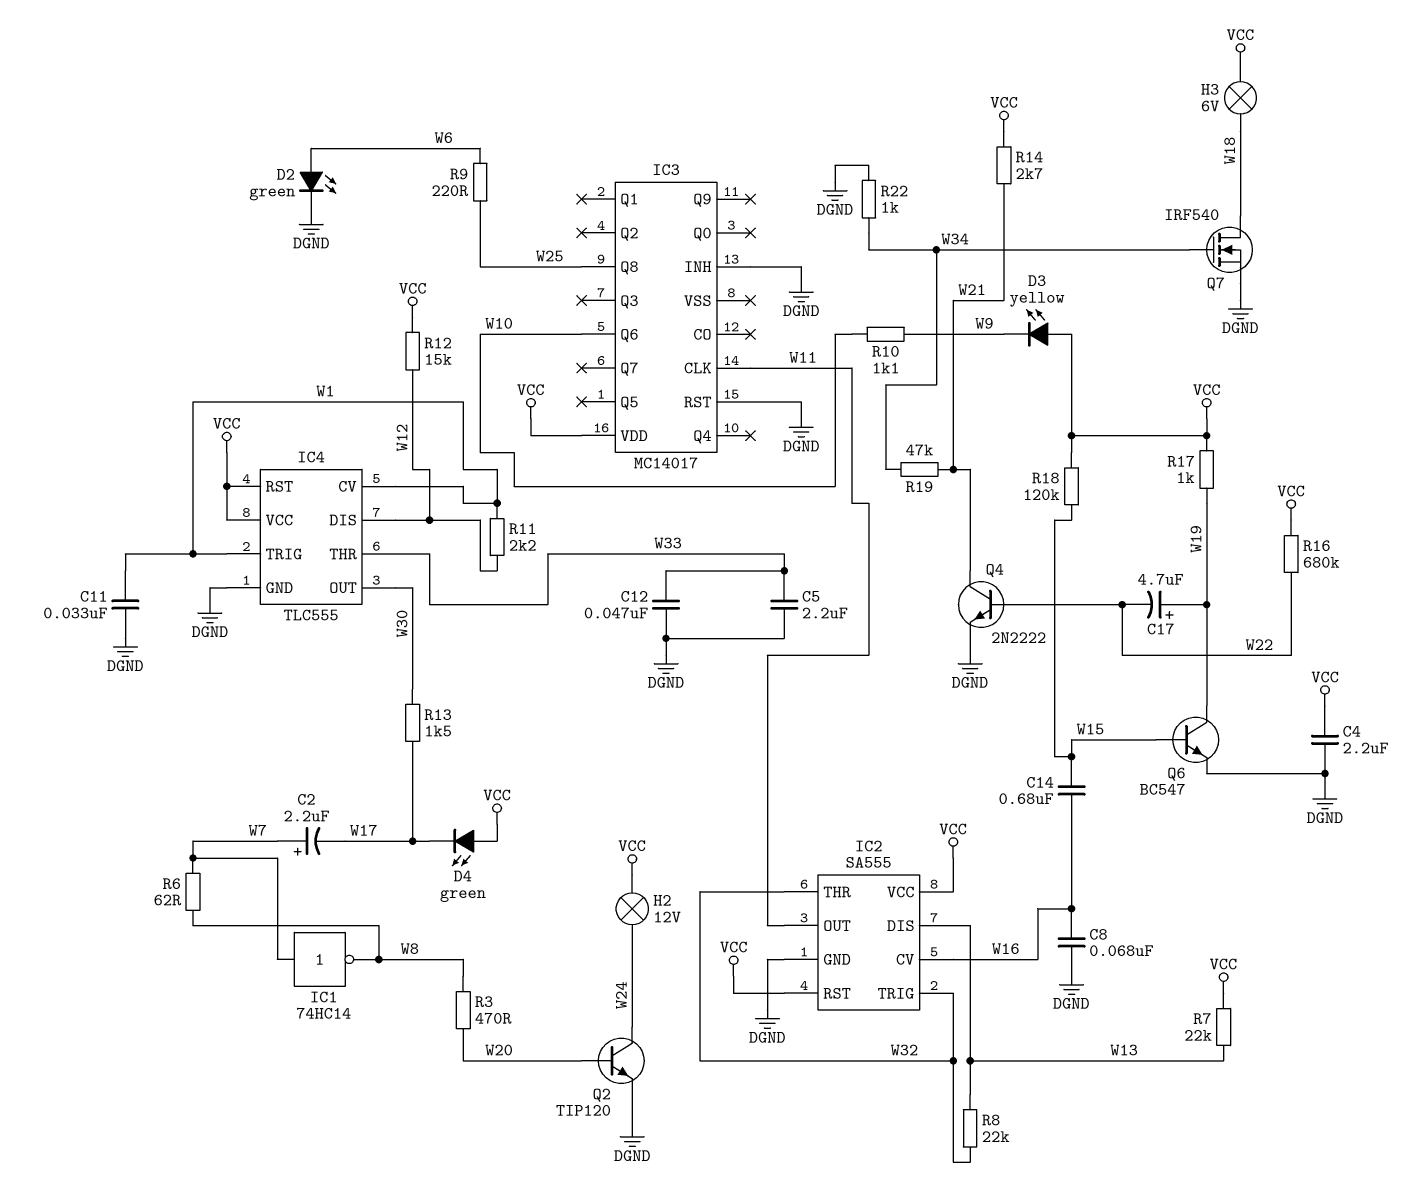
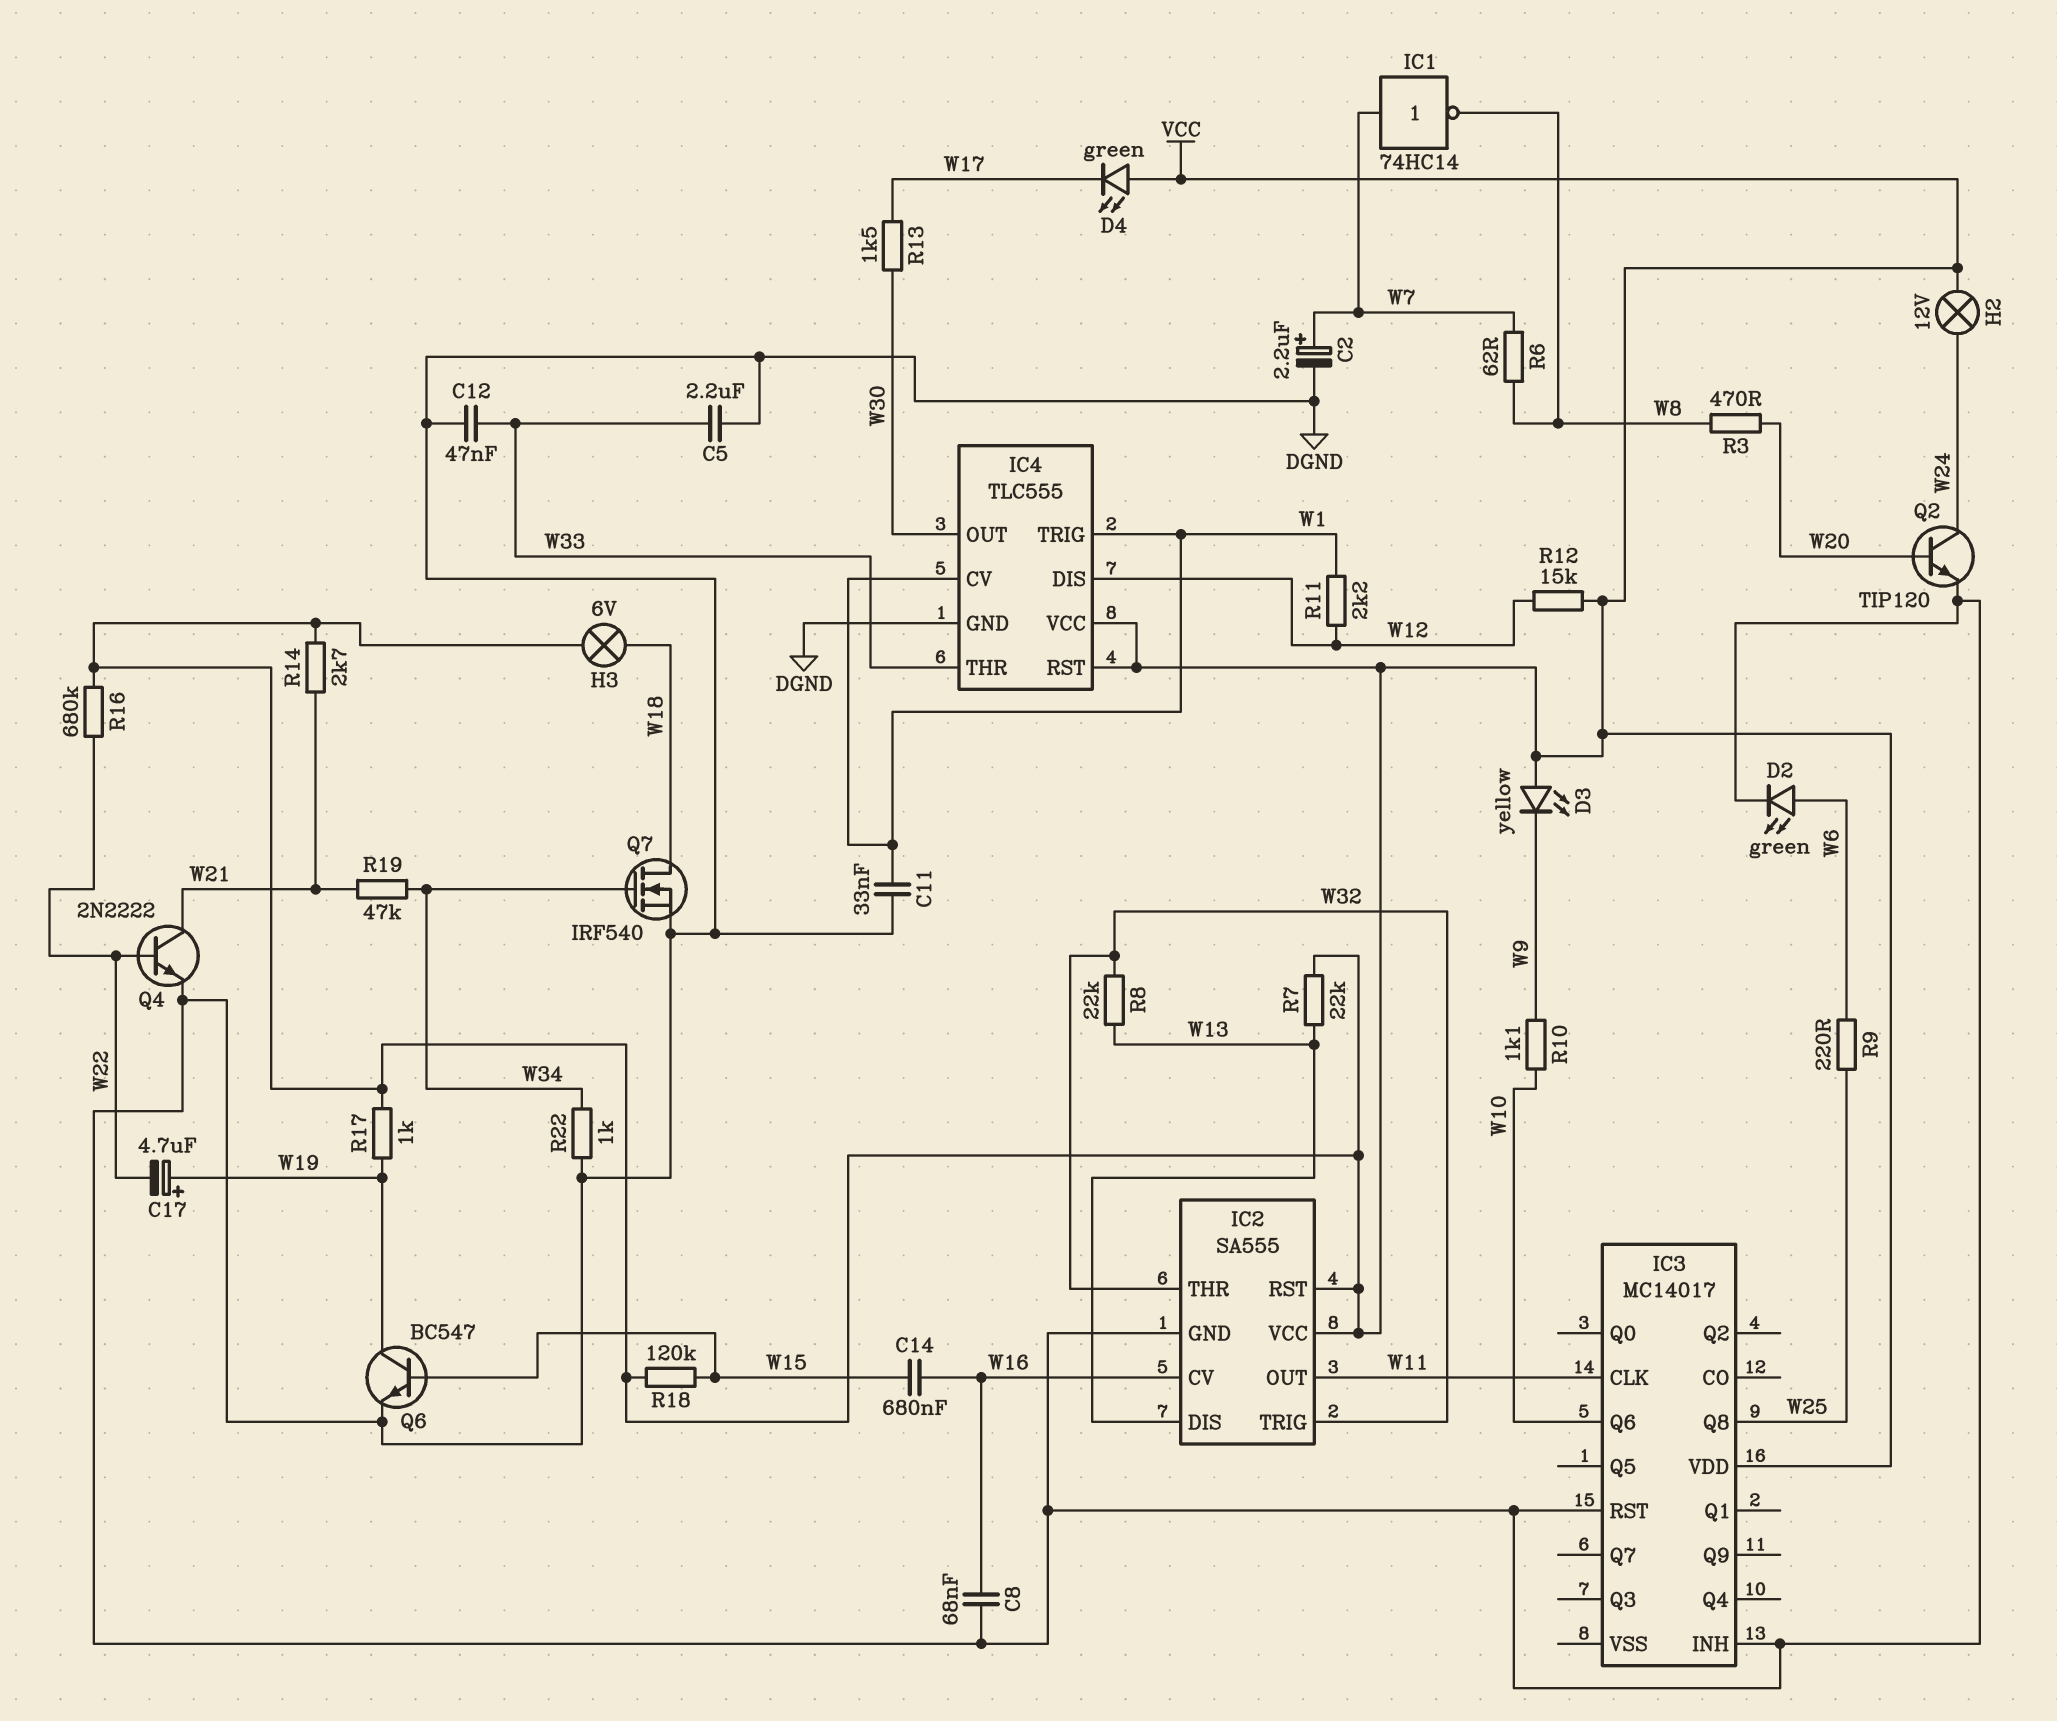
C2: 2.2uF (plus W7, minus W17) -> 2.2uF (plus W7, minus DGND)
C4: 2.2uF (DGND, VCC) -> none

